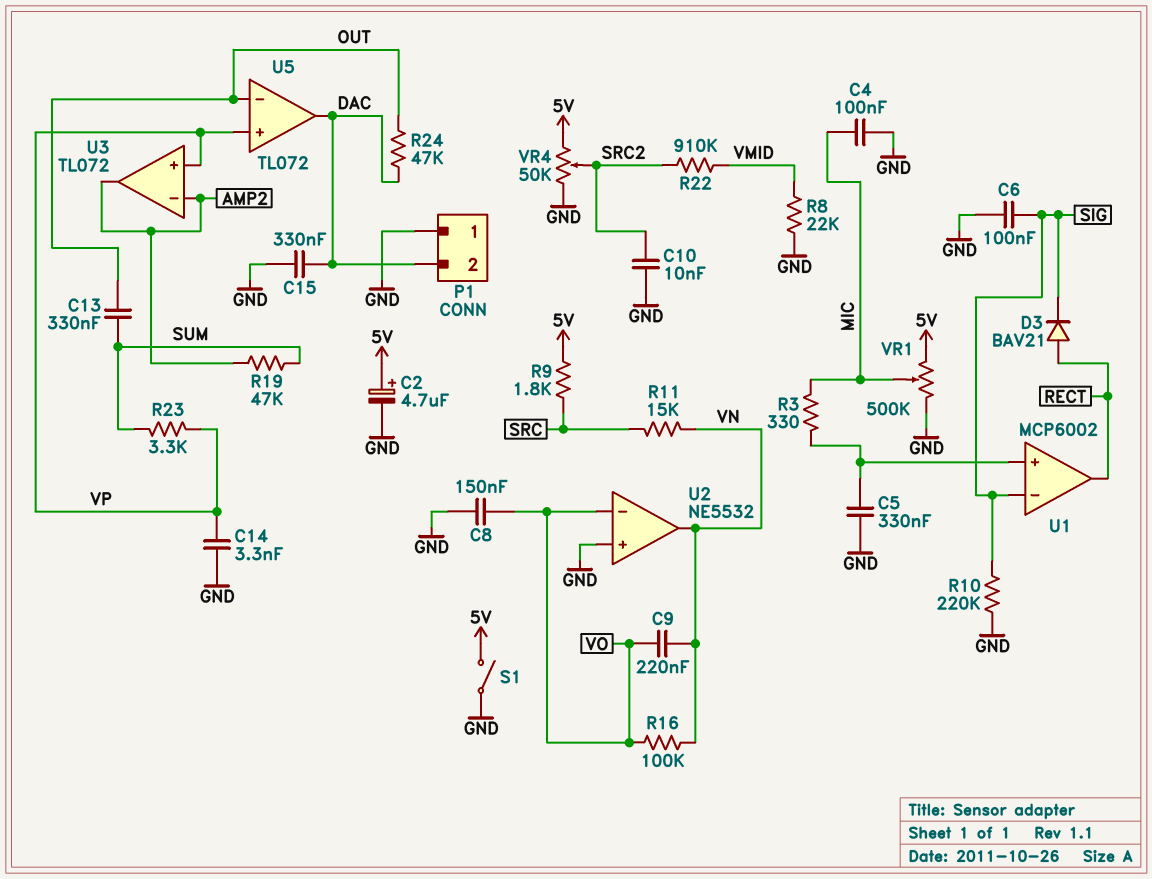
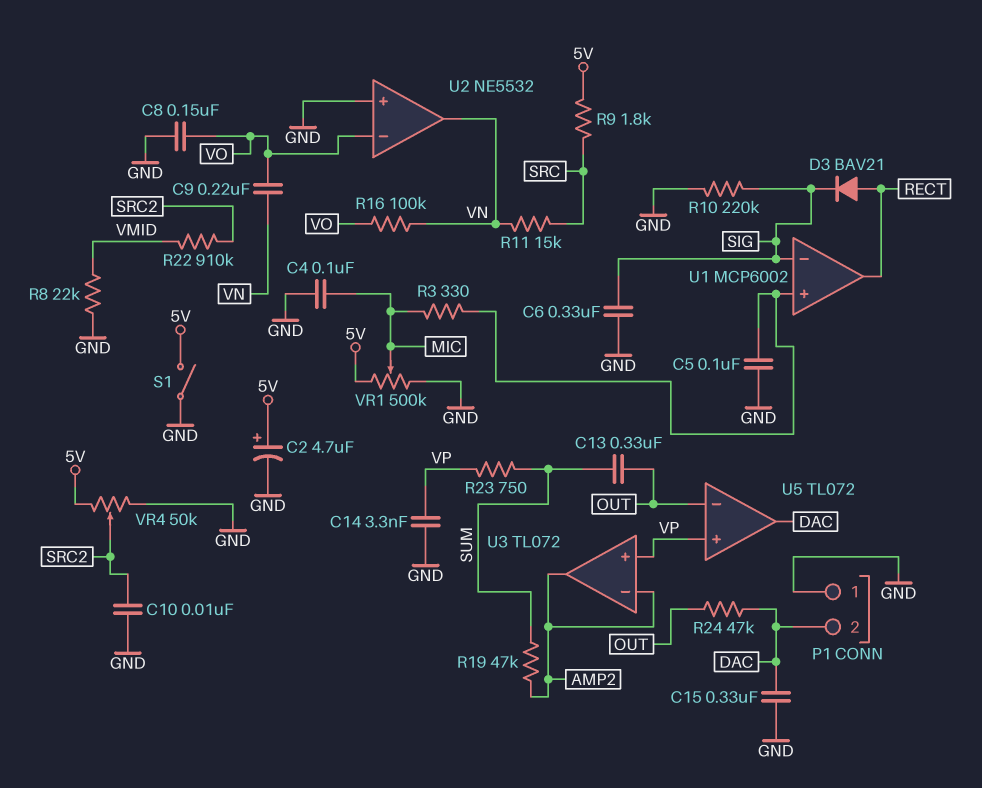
C5: 330nF (GND, U1/in+) -> 100nF (GND, U1/in+)
C6: 100nF (GND, SIG) -> 330nF (GND, SIG)
R23: 3.3k (SUM, VP) -> 750 (SUM, VP)

